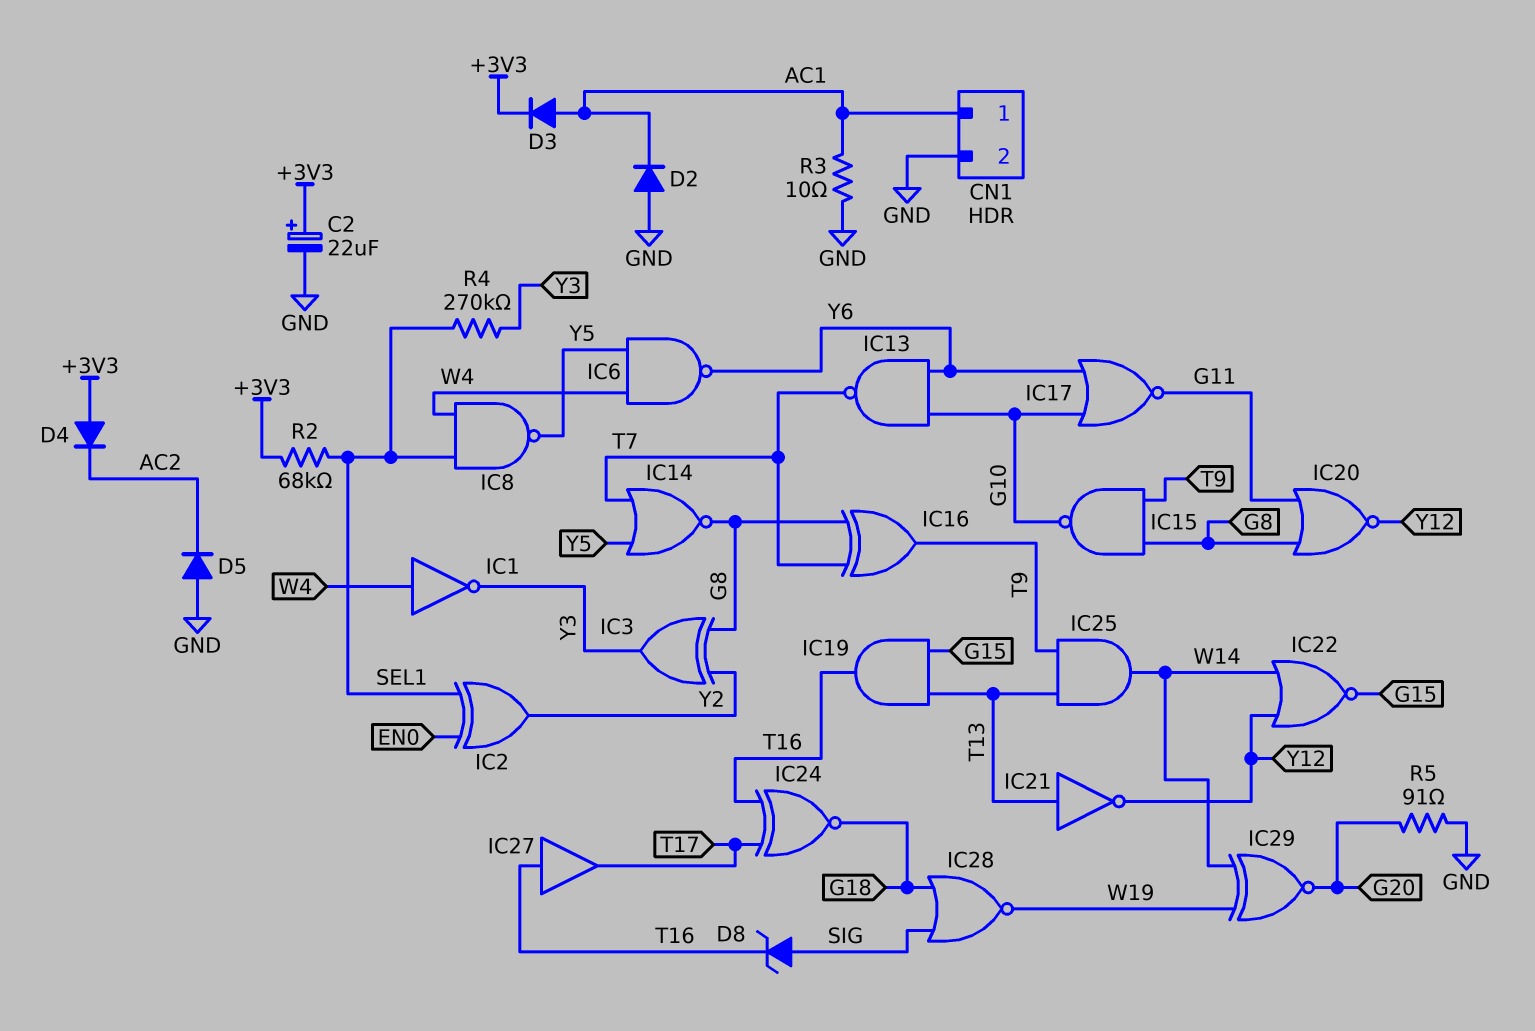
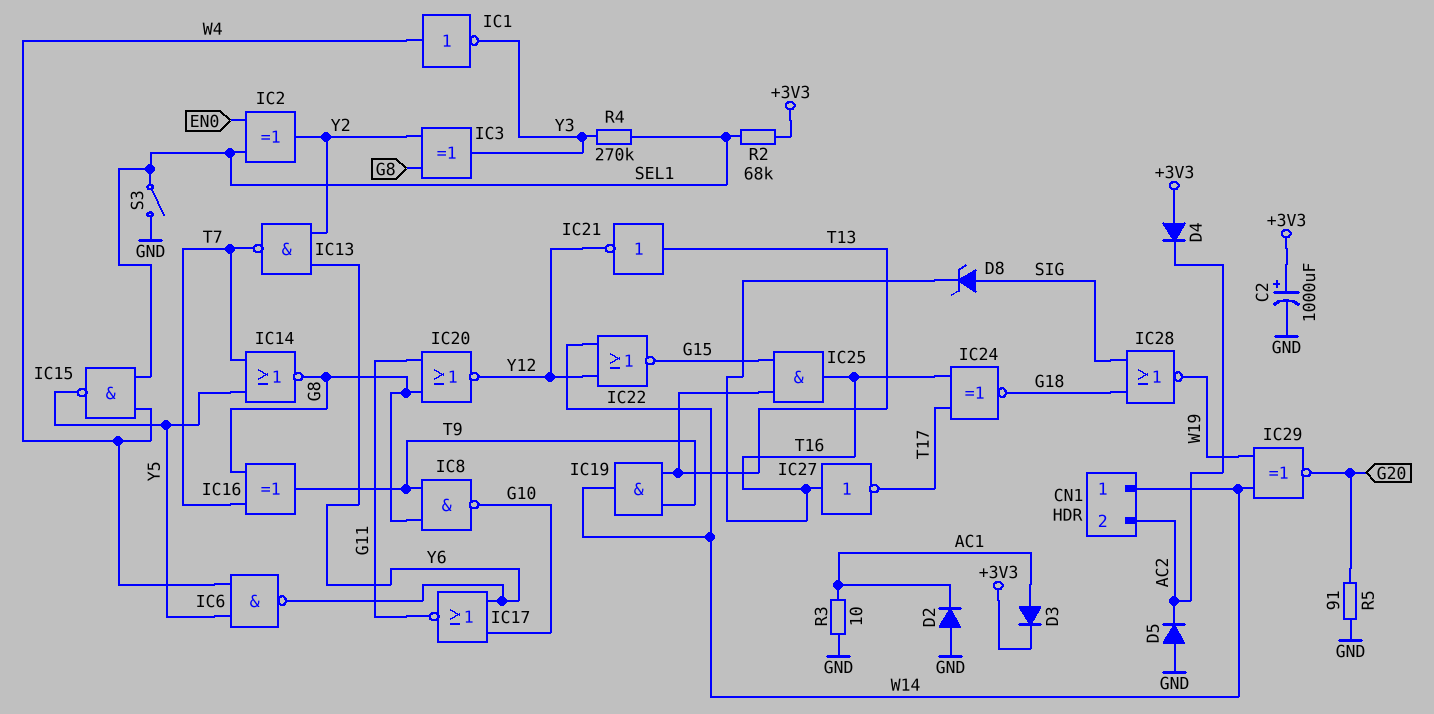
C2: 22uF (plus +3V3, minus GND) -> 1000uF (plus +3V3, minus GND)
CN1 pin 1: AC1 -> W14
CN1 pin 2: GND -> AC2
IC8: NAND (in SEL1, in W4, out Y5) -> NAND (in G8, in T9, out G10)
IC13: NAND (in G10, in Y6, out T7) -> NAND (in Y2, in Y6, out T7)
IC15: NAND (in G8, in T9, out G10) -> NAND (in SEL1, in W4, out Y5)
IC19: AND (in G15, in T13, out T16) -> AND (in T9, in T13, out W14)
IC25: AND (in T9, in T13, out W14) -> AND (in G15, in T13, out T16)
IC27: buffer (in T16, out T17) -> NOT (in T16, out T17)
S3: none -> switch (GND, SEL1)

